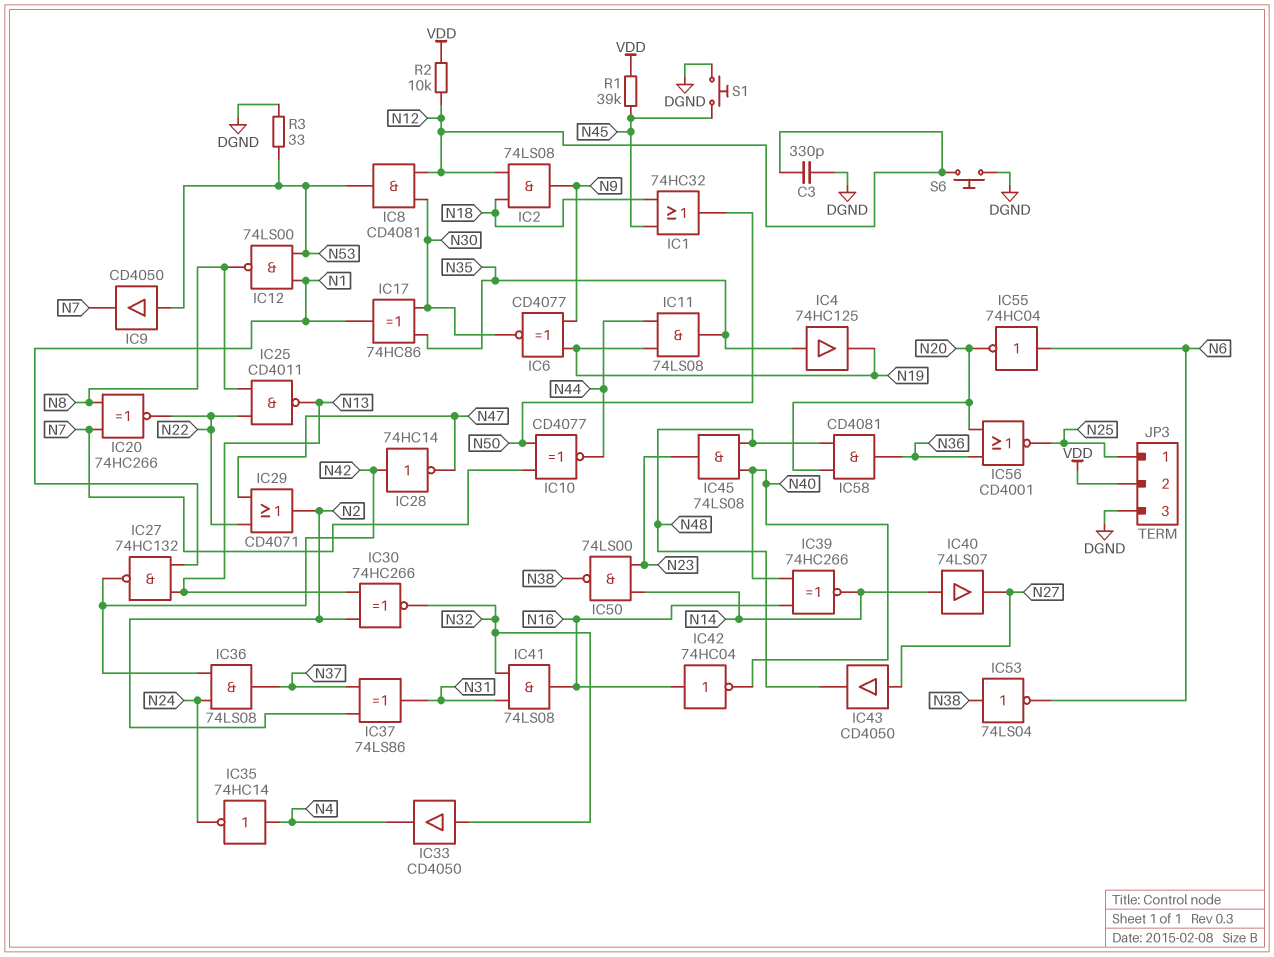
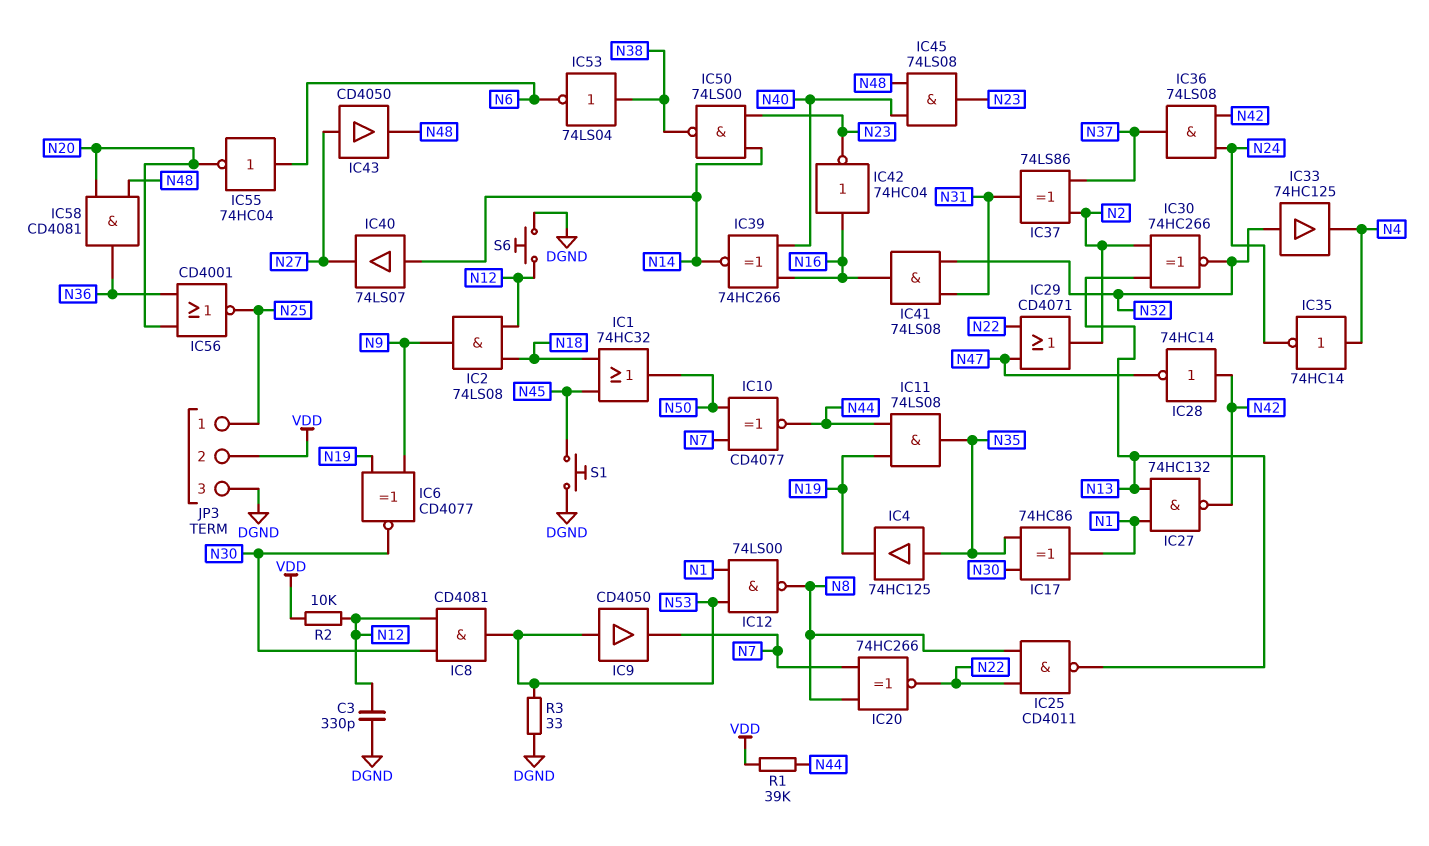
IC33: buffer CD4050 (in N32, out N4) -> buffer 74HC125 (in N32, out N4)
IC42: NOT 74HC04 (in N16, out N40) -> NOT 74HC04 (in N16, out N23)
R1: 39k (N45, VDD) -> 39k (N44, VDD)

